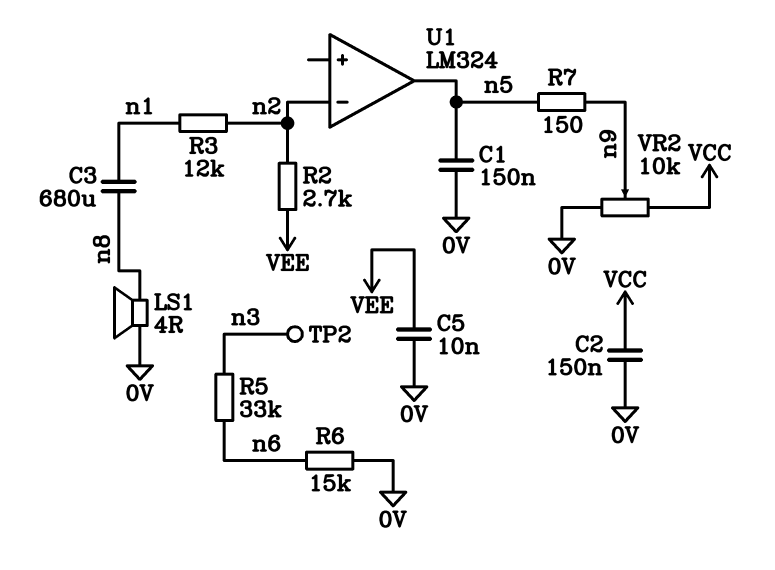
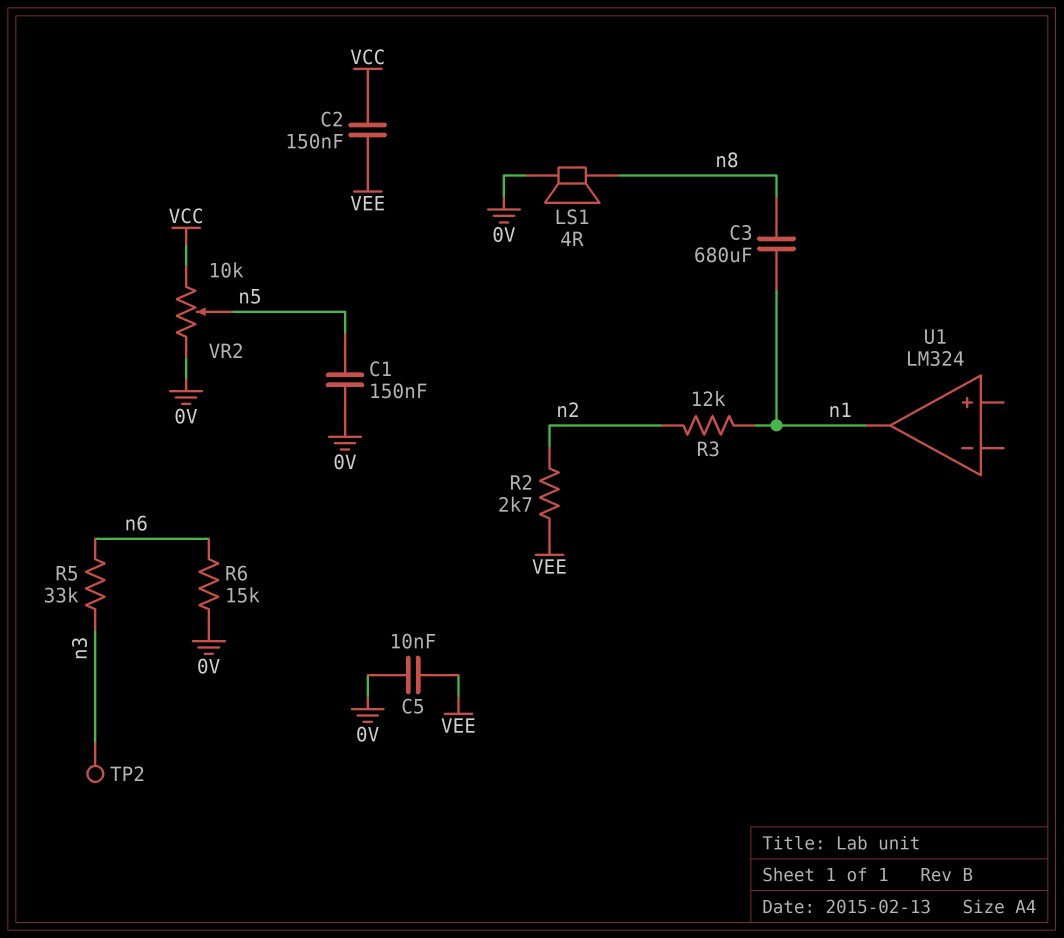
C2: 150nF (0V, VCC) -> 150nF (VCC, VEE)
R7: 150 (n5, n9) -> none
U1 pin in-: n2 -> none
U1 pin out: n5 -> n1
VR2: 10k (0V, VCC, wiper n9) -> 10k (0V, VCC, wiper n5)

